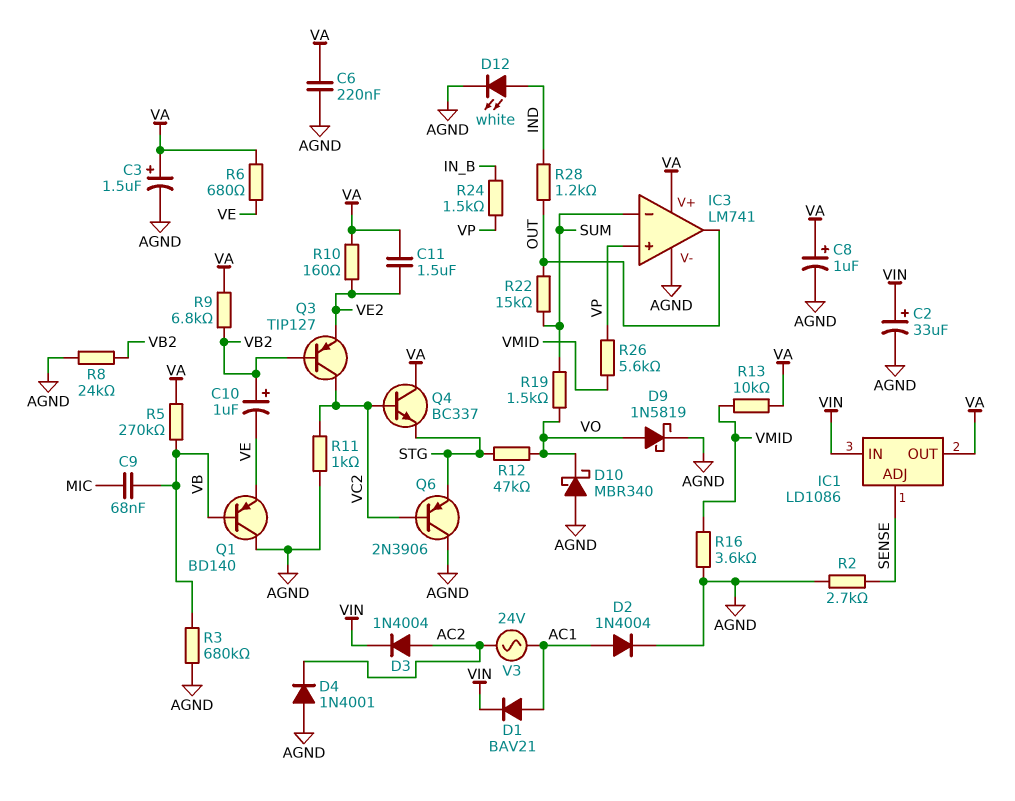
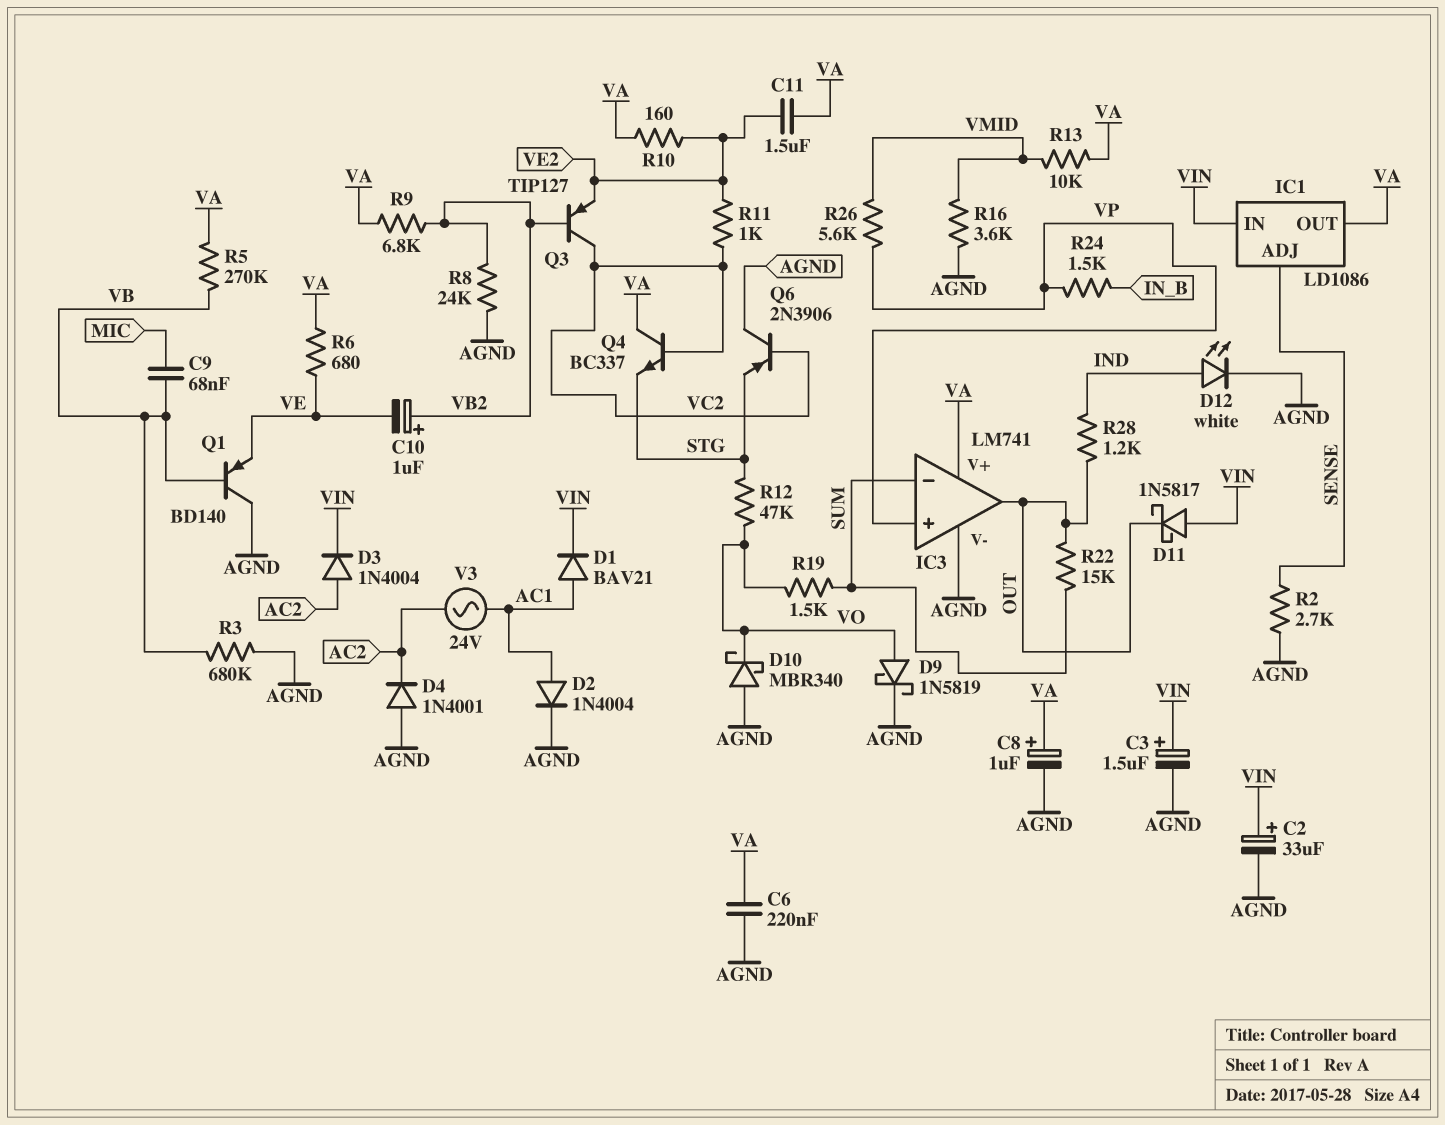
C3: 1.5uF (plus VA, minus AGND) -> 1.5uF (plus VIN, minus AGND)
D11: none -> schottky 1N5817 (A VIN, K OUT)
R11: 1k (AGND, VC2) -> 1k (VC2, VE2)

